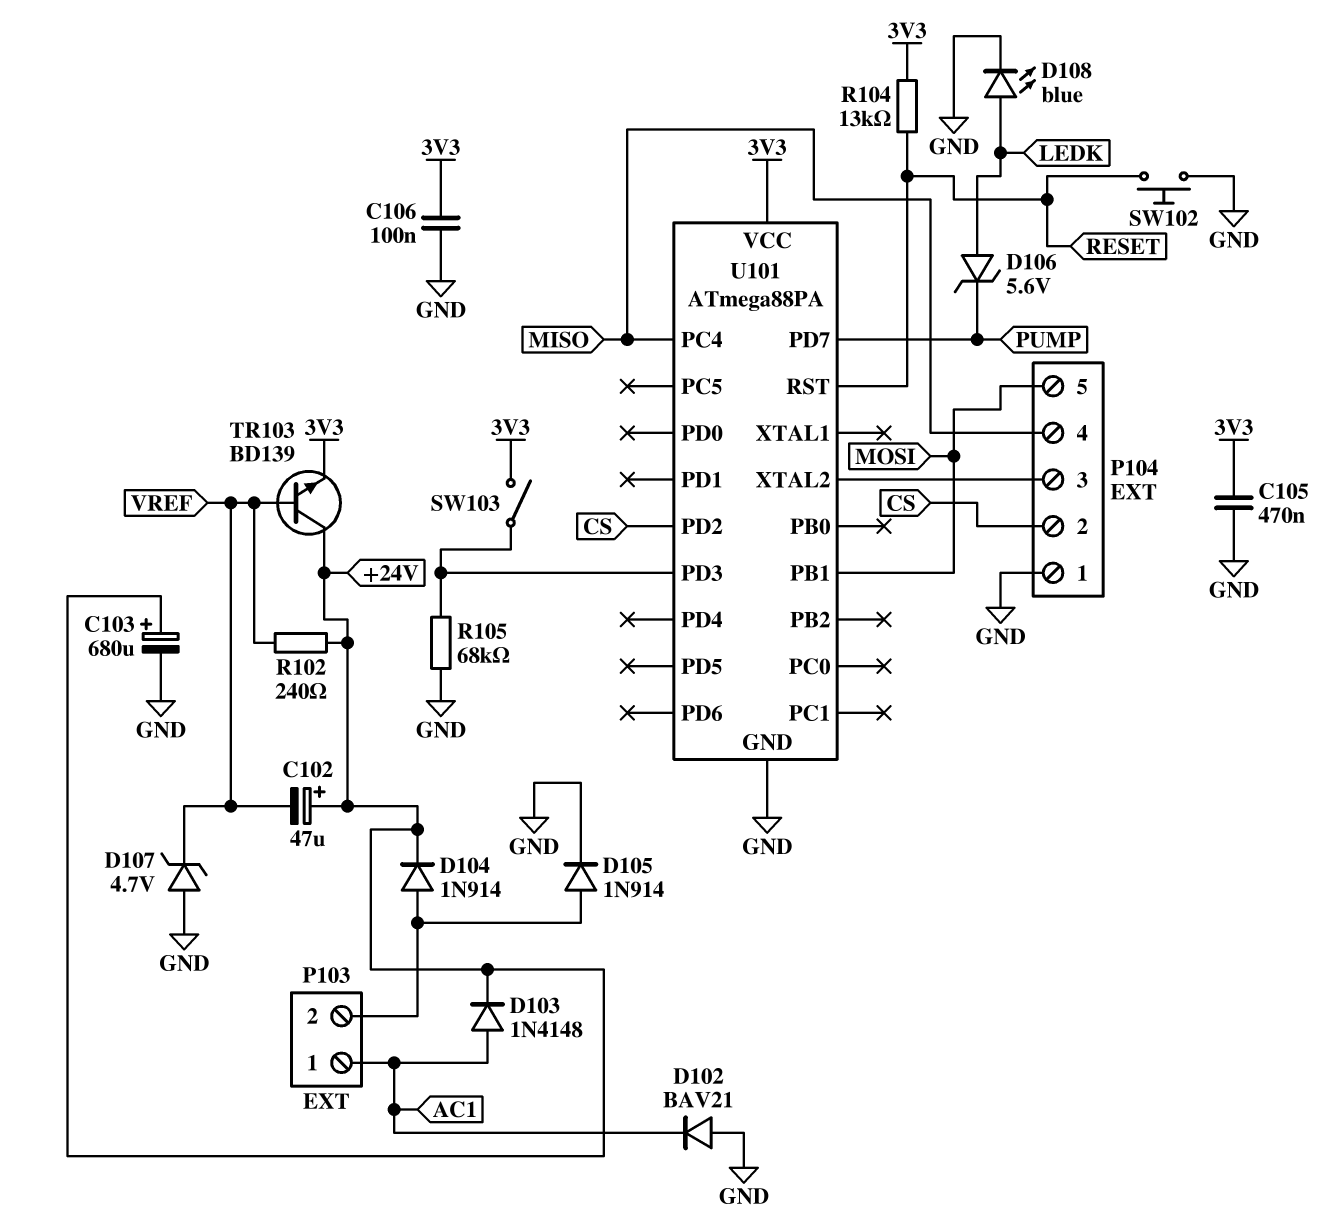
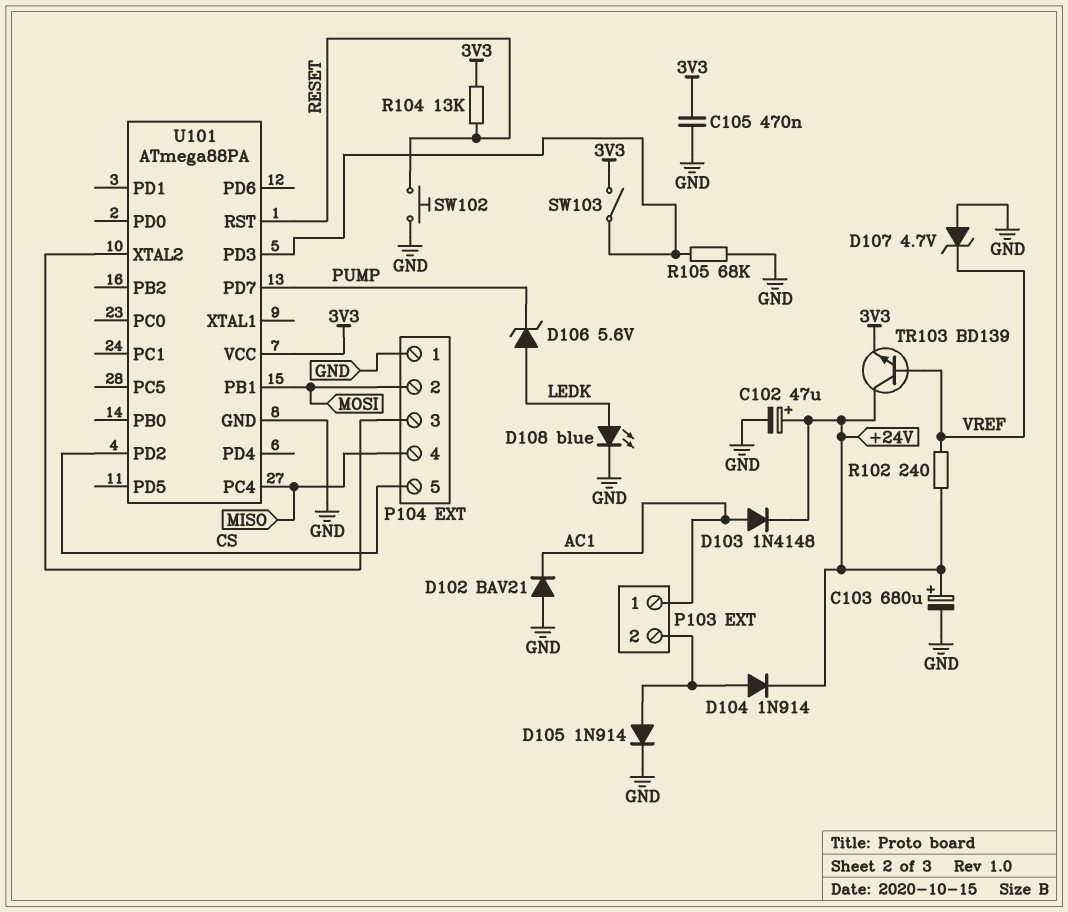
C102: 47uF (plus +24V, minus VREF) -> 47uF (plus +24V, minus GND)
C106: 100nF (3V3, GND) -> none
P104 pin 2: CS -> MOSI
P104 pin 5: MOSI -> CS

